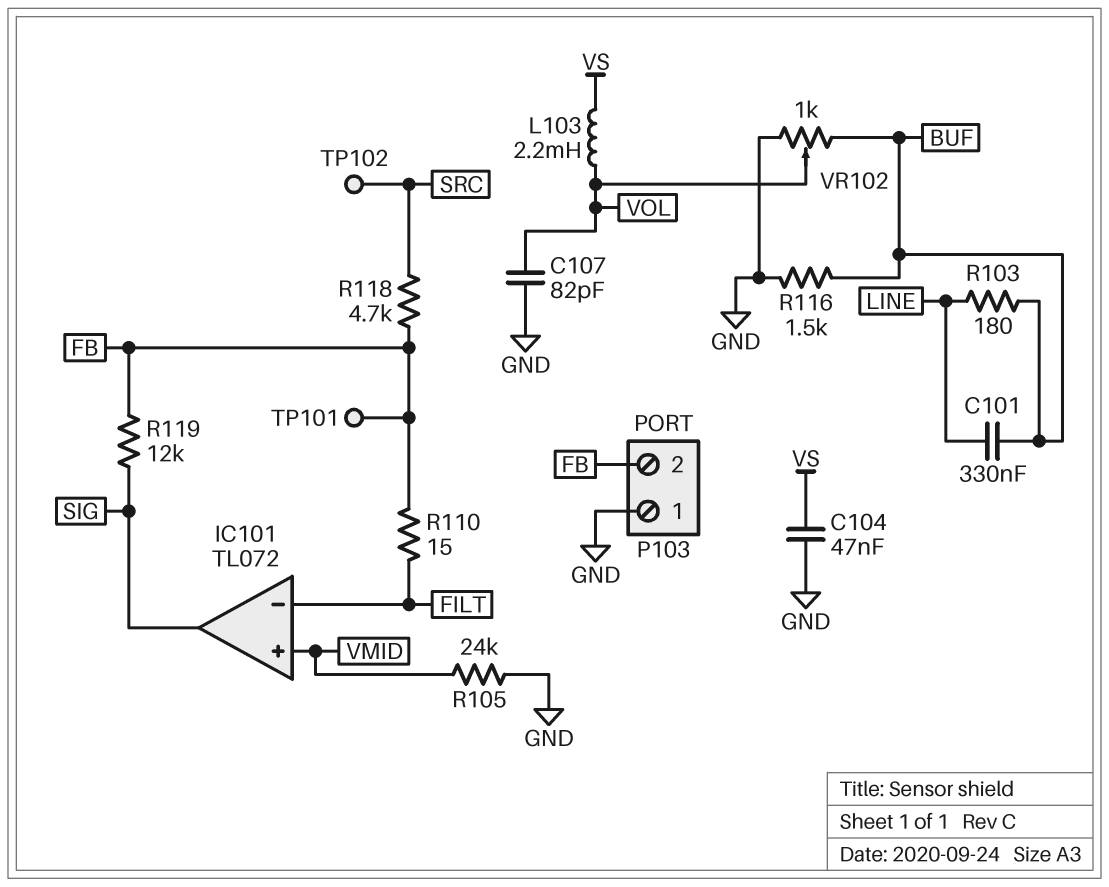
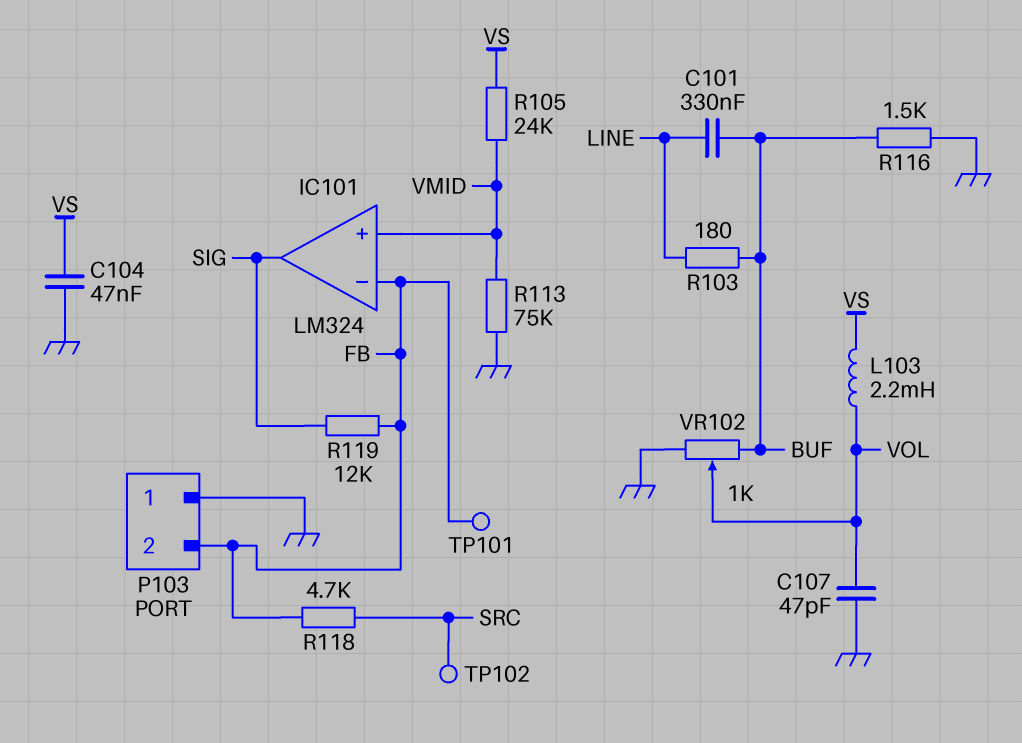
C107: 82pF (GND, VOL) -> 47pF (GND, VOL)
IC101: TL072 -> LM324
IC101 pin in-: FILT -> FB
R105: 24k (GND, VMID) -> 24k (VMID, VS)
R110: 15 (FB, FILT) -> none
R113: none -> 75k (GND, VMID)

